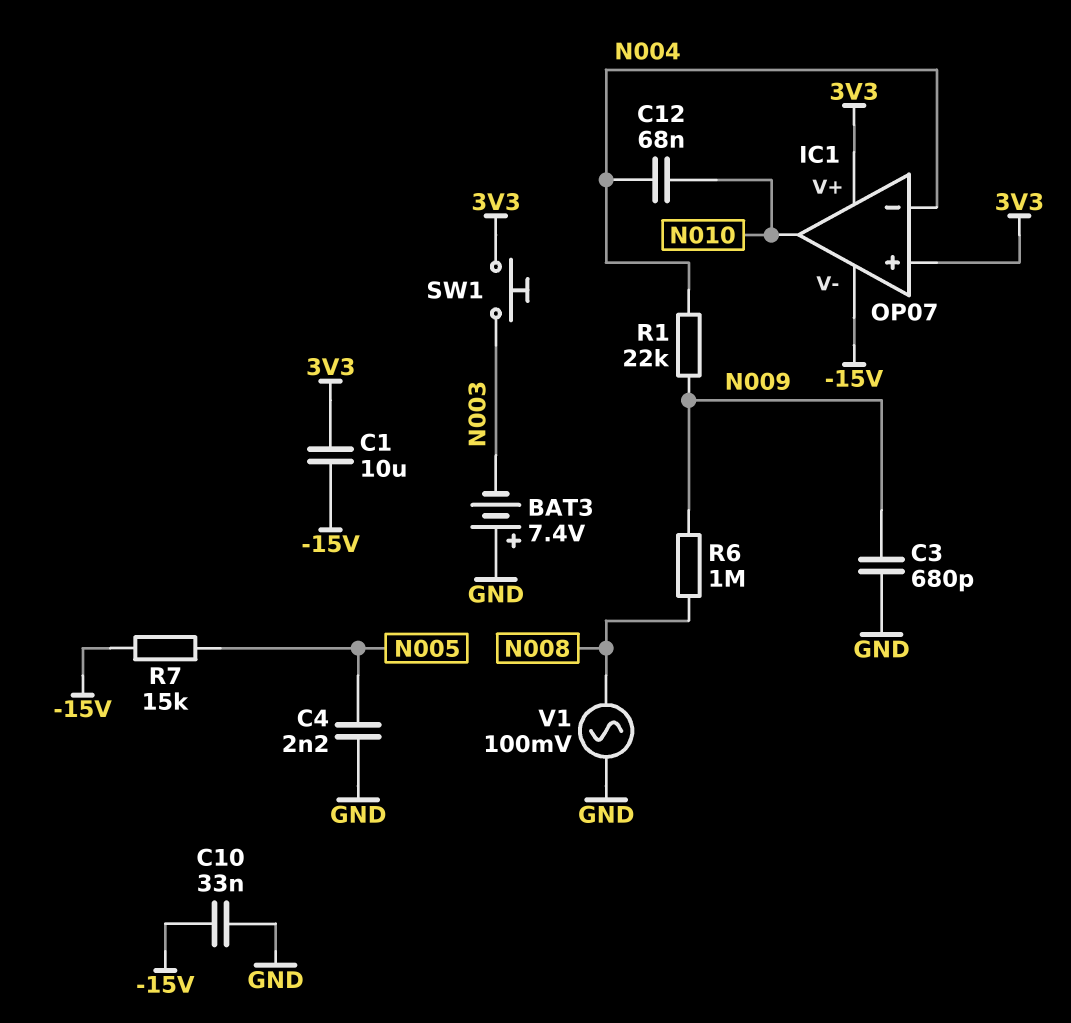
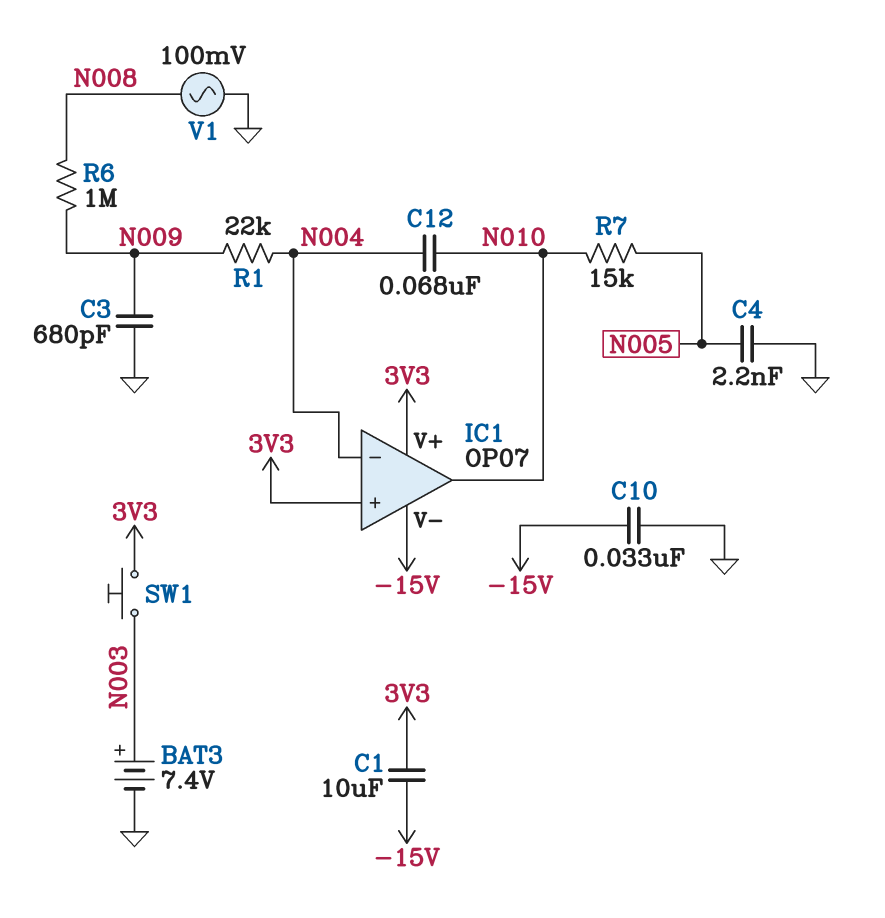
BAT3: 7.4V (plus GND, minus N003) -> 7.4V (plus N003, minus GND)
R7: 15k (-15V, N005) -> 15k (N005, N010)

